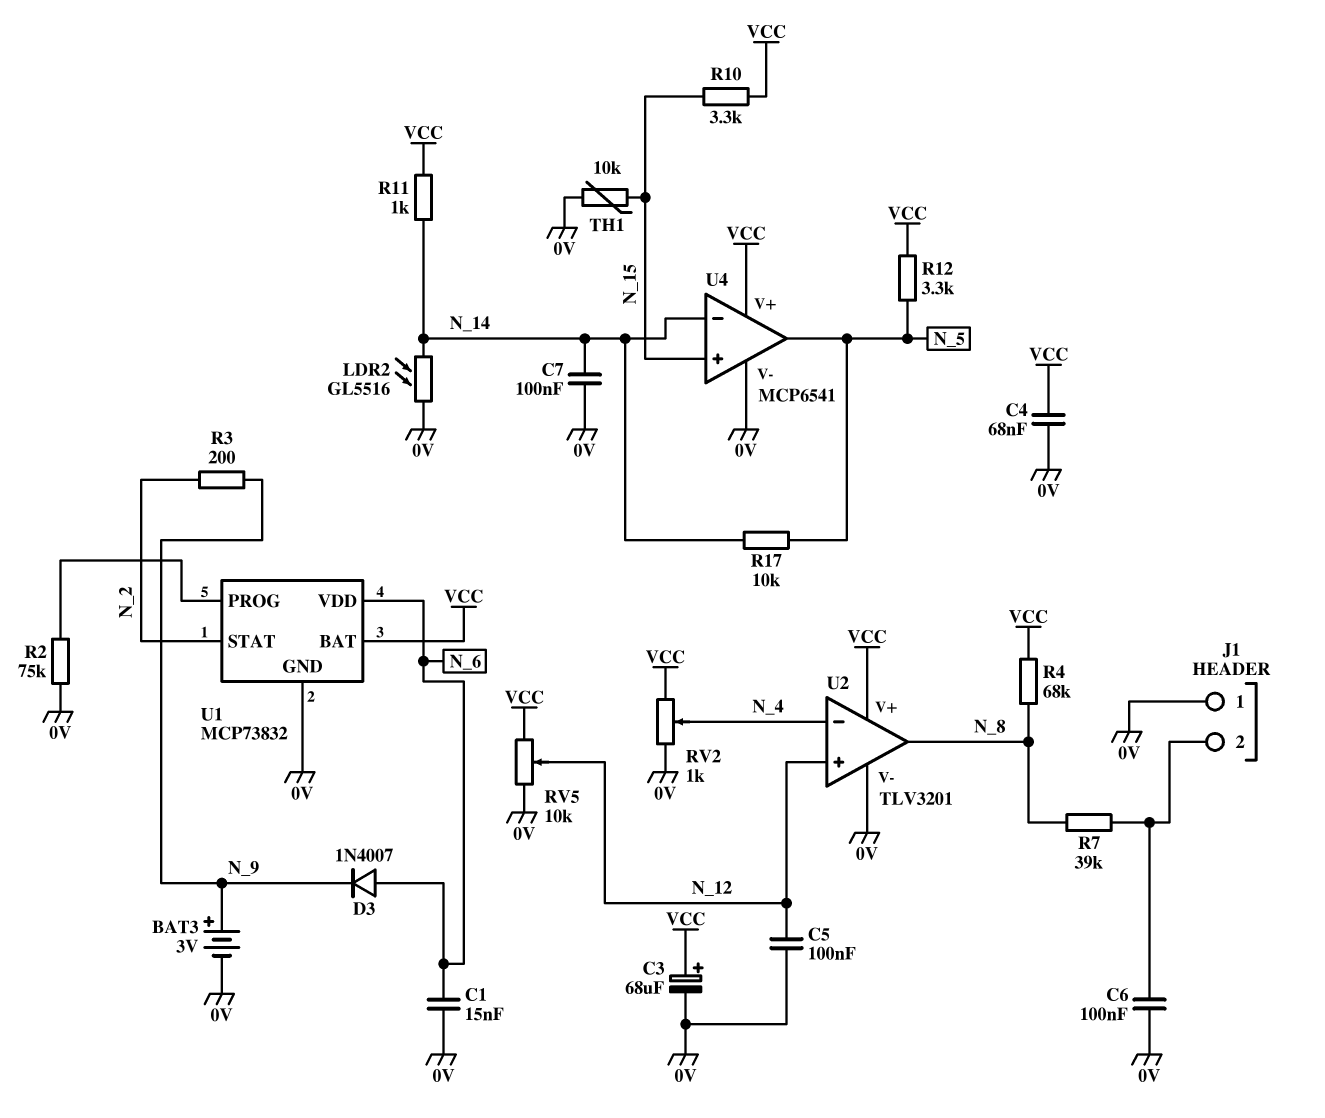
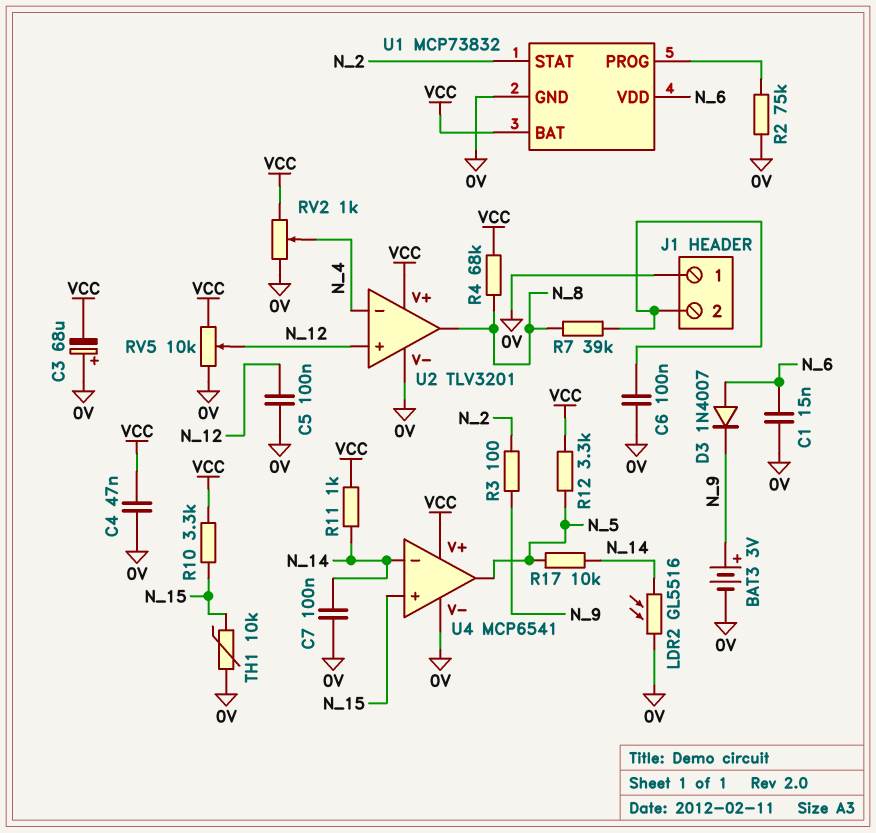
C3: 68uF (plus VCC, minus 0V) -> 68uF (plus 0V, minus VCC)
C4: 68nF (0V, VCC) -> 47nF (0V, VCC)
R3: 200 (N_2, N_9) -> 100 (N_2, N_9)

